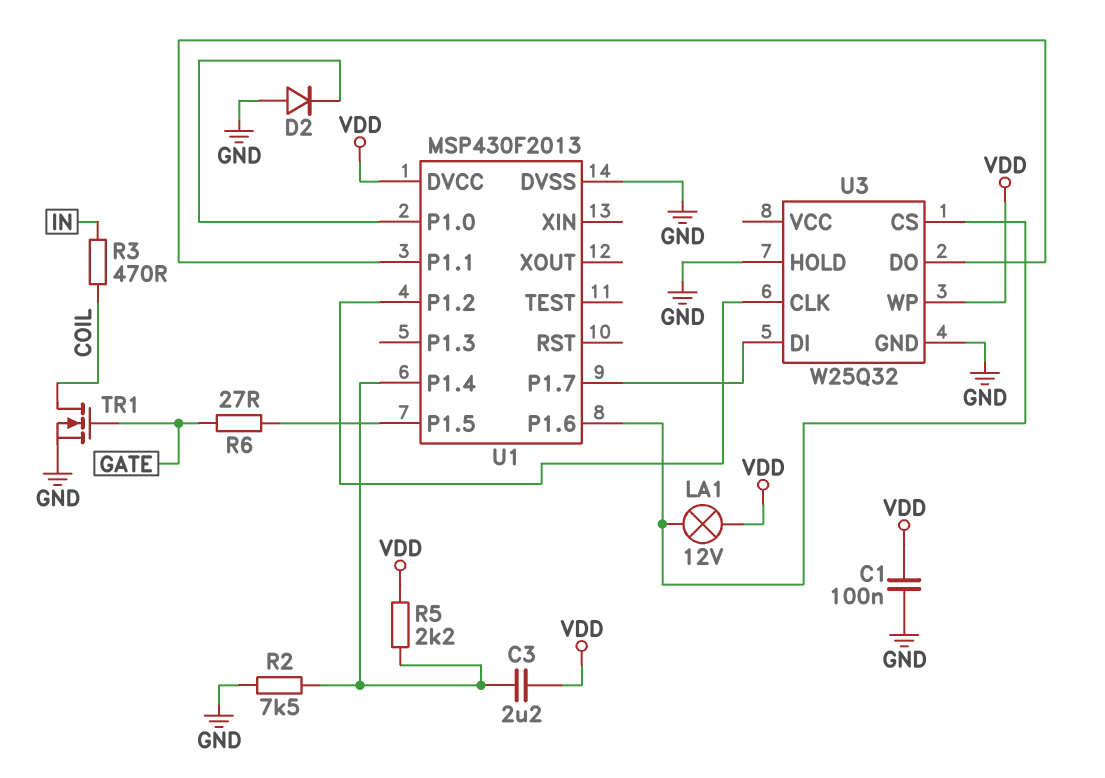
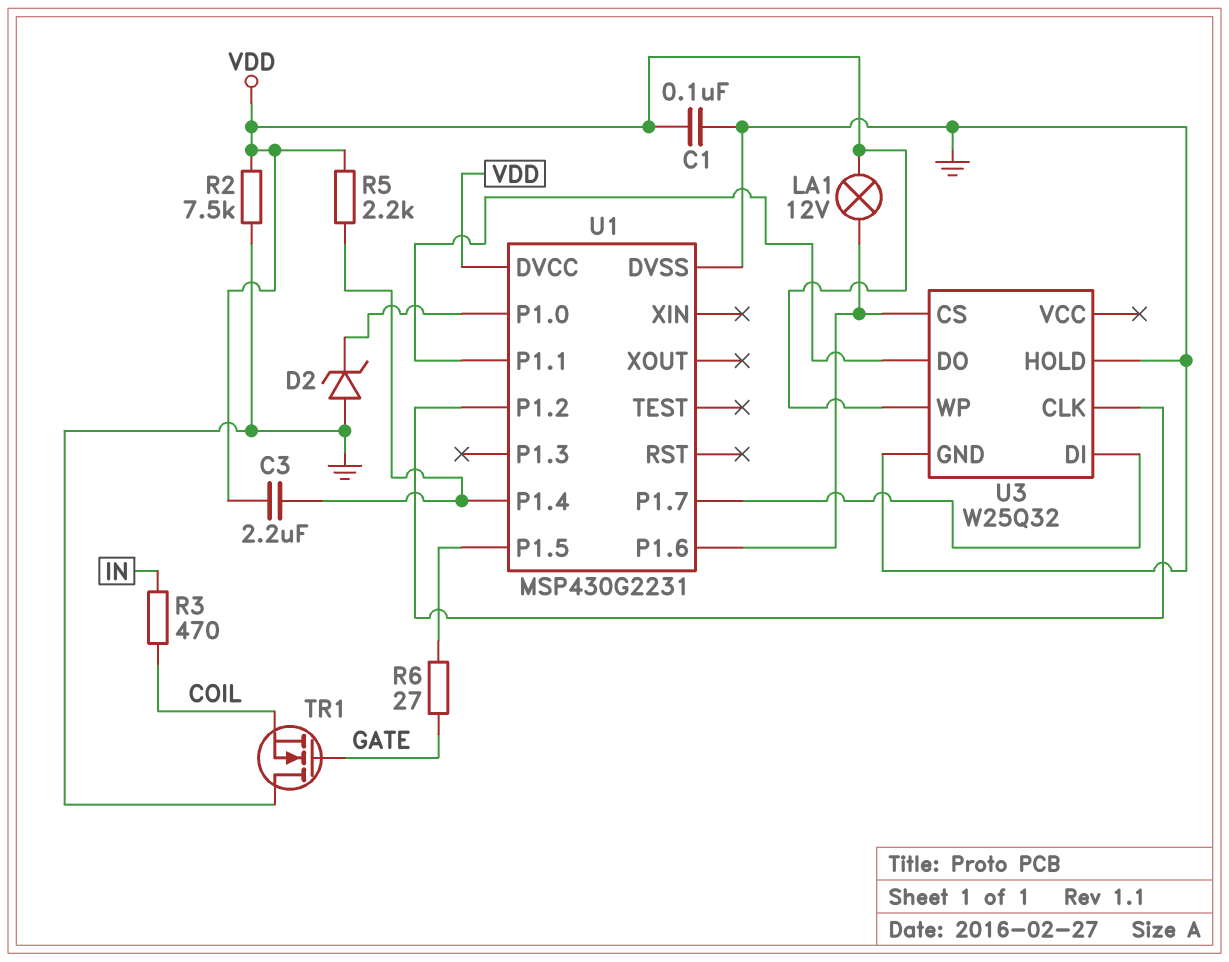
D2: diode (A GND, K U1/P1.0) -> zener (A GND, K U1/P1.0)
R2: 7.5k (GND, U1/P1.4) -> 7.5k (GND, VDD)
TR1: NMOS (G GATE, D COIL, S GND) -> NMOS (G GATE, D GND, S COIL)
U1: MSP430F2013 -> MSP430G2231

